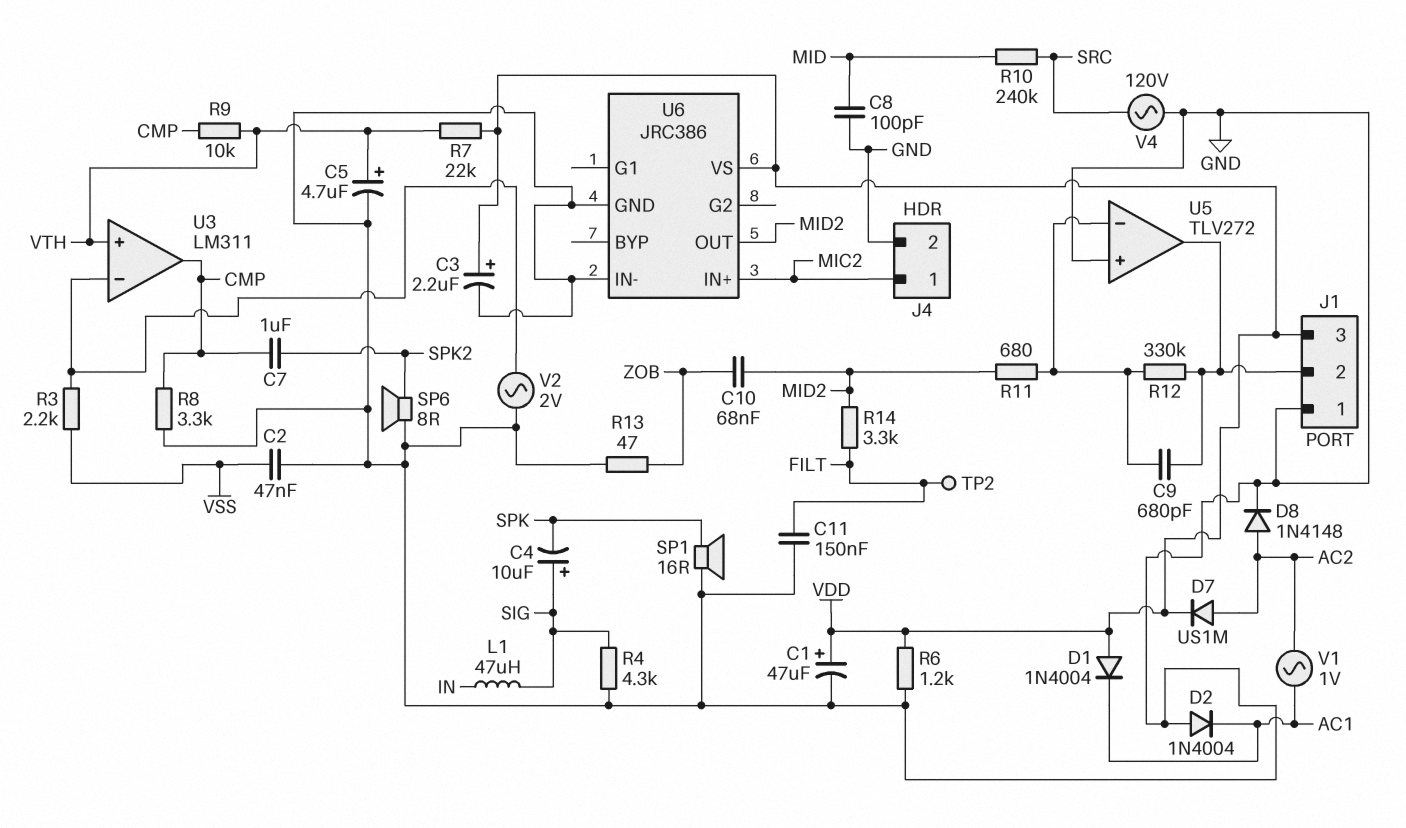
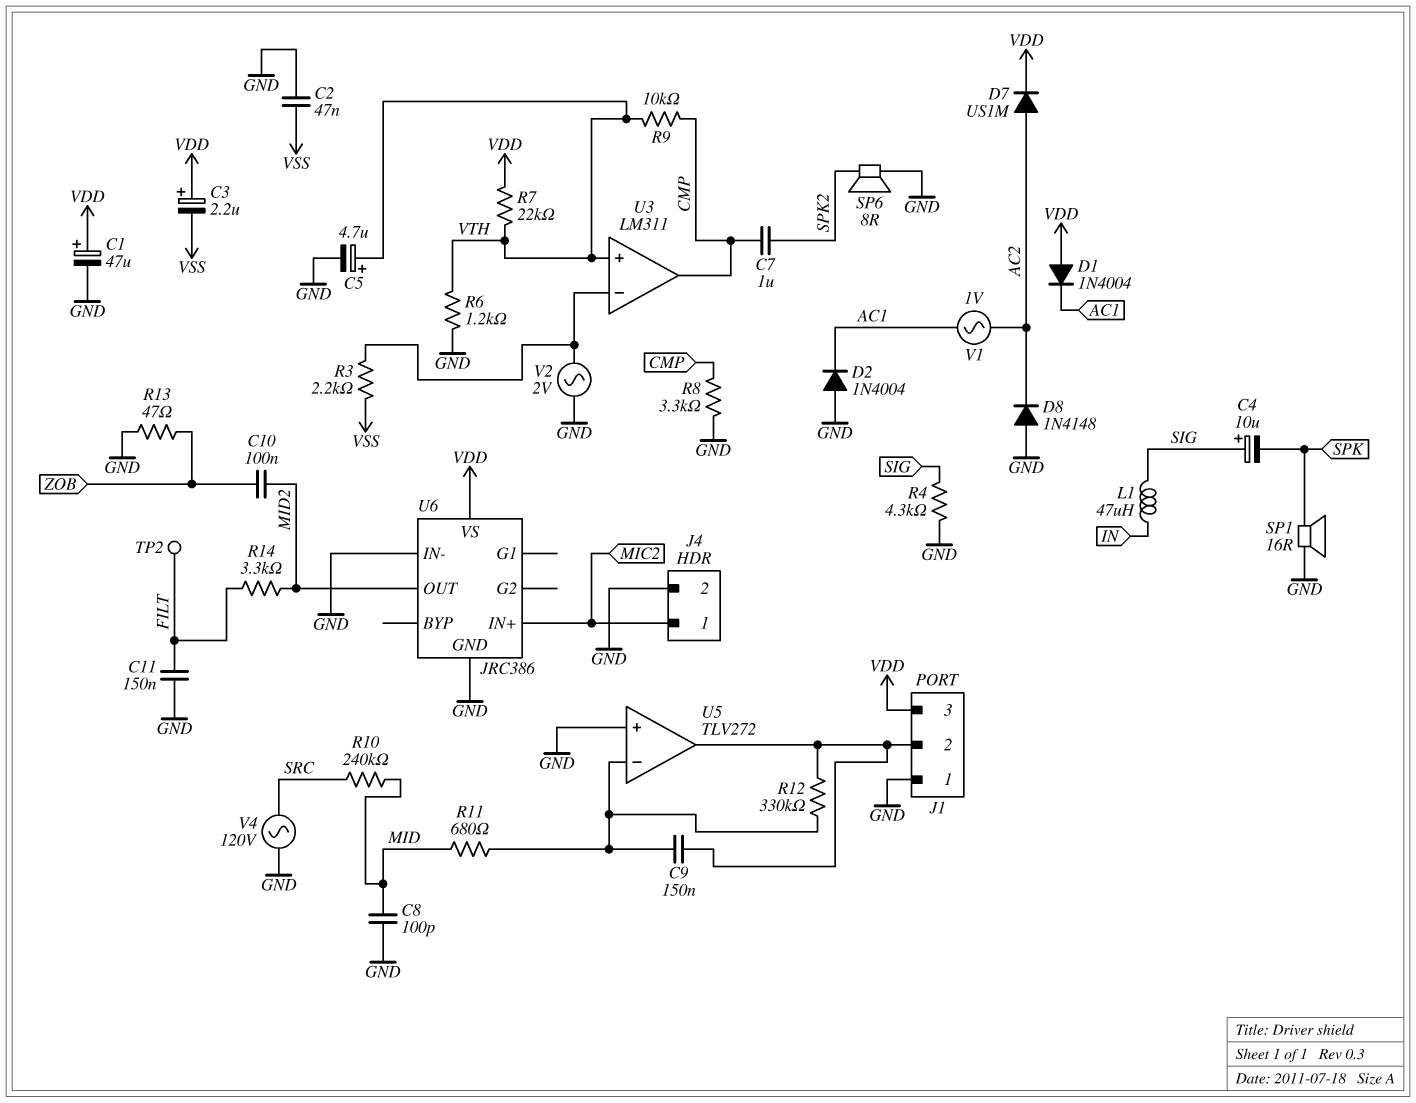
C3: 2.2uF (plus VDD, minus GND) -> 2.2uF (plus VDD, minus VSS)
C9: 680pF (J1/2, U5/in-) -> 150nF (J1/2, U5/in-)
C10: 68nF (MID2, ZOB) -> 100nF (MID2, ZOB)
D8: diode 1N4148 (A AC2, K GND) -> diode 1N4148 (A GND, K AC2)
R6: 1.2k (GND, VDD) -> 1.2k (GND, VTH)
R11: 680 (MID2, U5/in-) -> 680 (MID, U5/in-)

